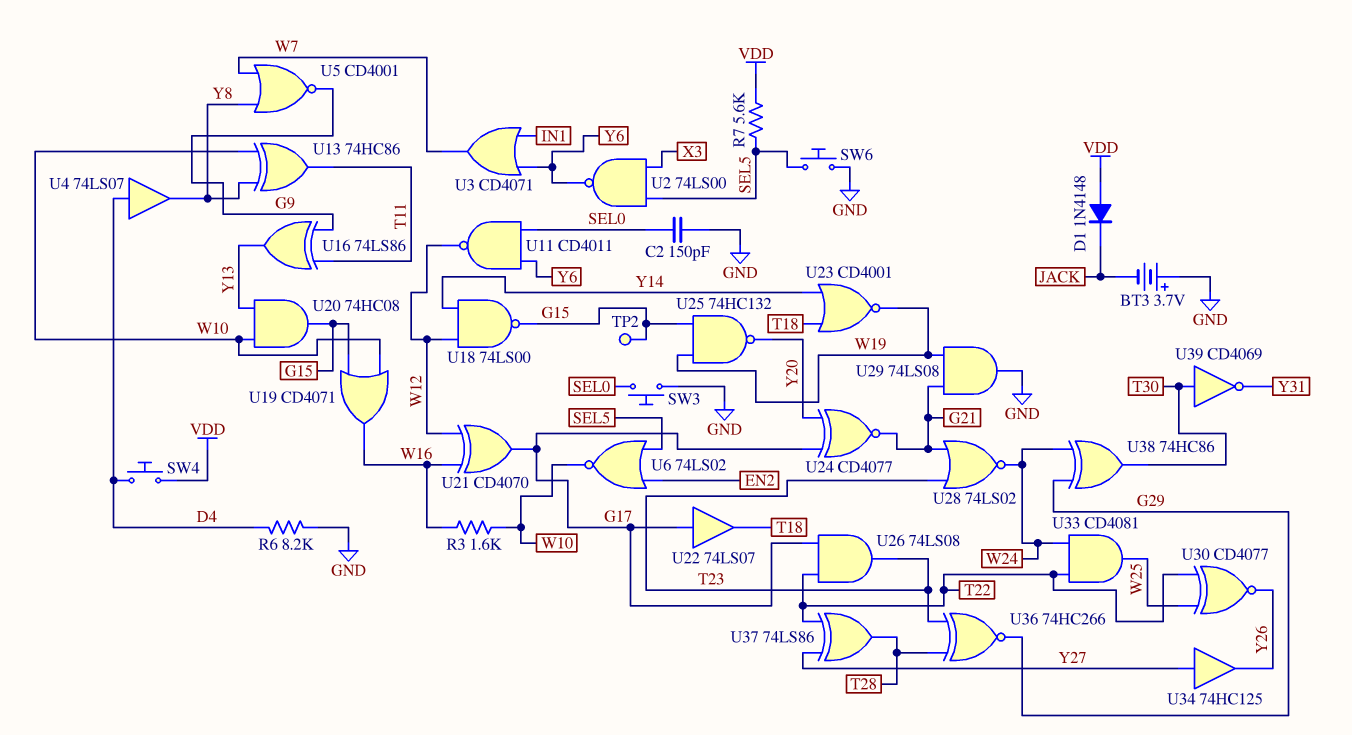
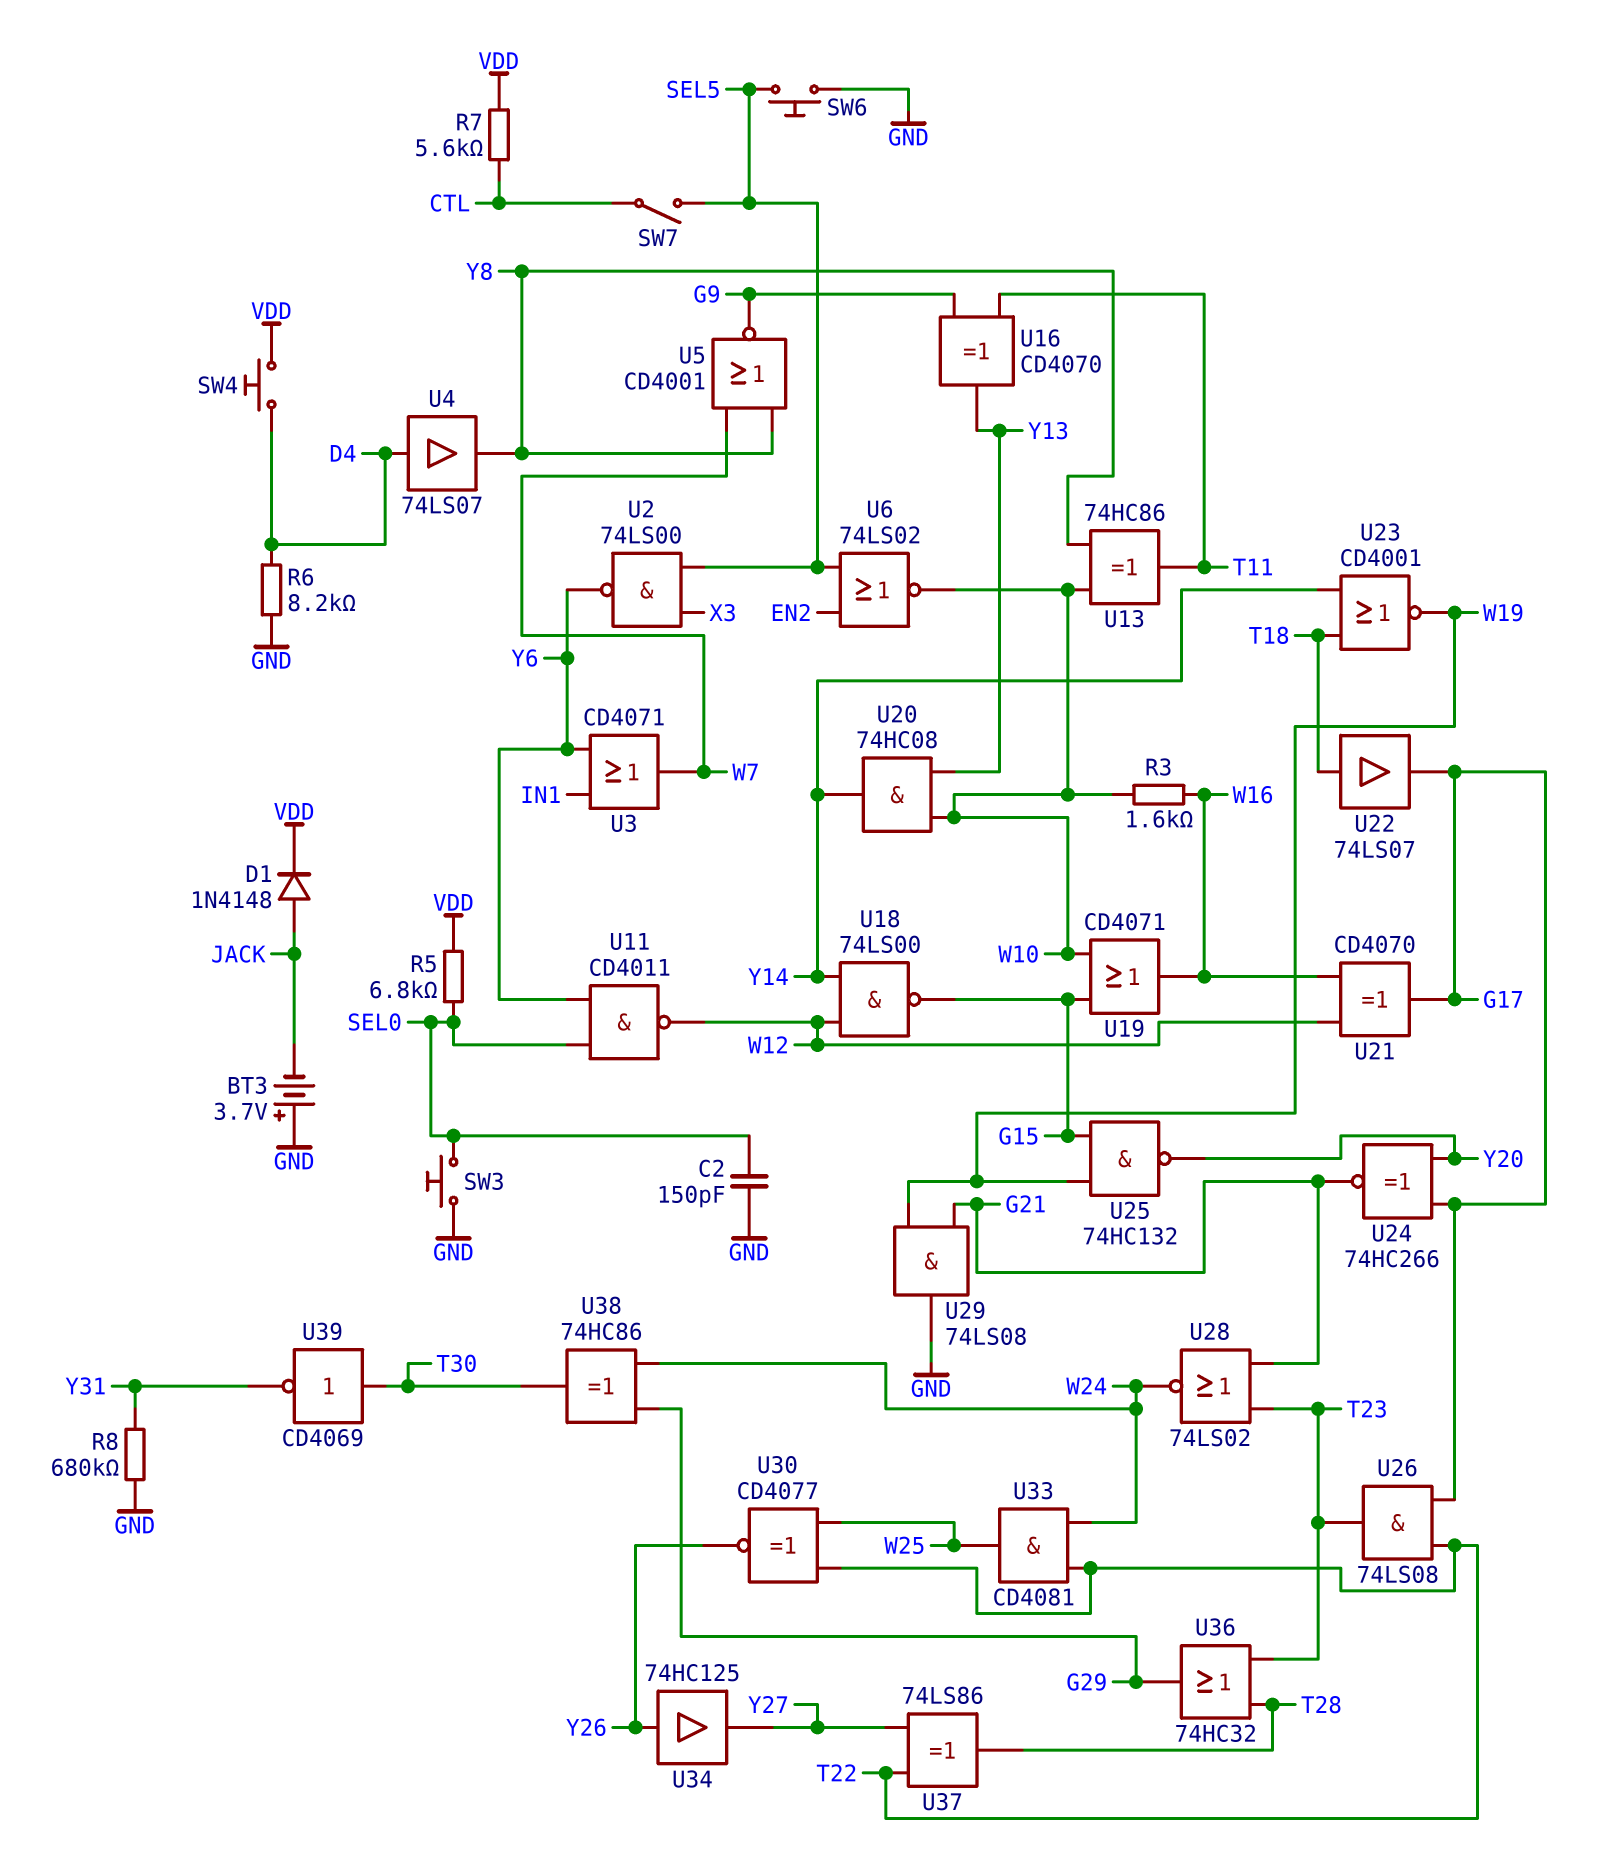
D1: diode 1N4148 (A VDD, K JACK) -> diode 1N4148 (A JACK, K VDD)
R5: none -> 6.8k (SEL0, VDD)
R7: 5.6k (SEL5, VDD) -> 5.6k (CTL, VDD)
R8: none -> 680k (GND, Y31)
SW7: none -> switch (CTL, SEL5)
TP2: test point (G15) -> none
U16: XOR 74LS86 (in G9, in T11, out Y13) -> XOR CD4070 (in G9, in T11, out Y13)
U20: AND 74HC08 (in W10, in Y13, out G15) -> AND 74HC08 (in W10, in Y13, out Y14)
U22: buffer 74LS07 (in G17, out T18) -> buffer 74LS07 (in T18, out G17)
U24: XNOR CD4077 (in G17, in Y20, out G21) -> XNOR 74HC266 (in G17, in Y20, out G21)
U34: buffer 74HC125 (in Y27, out Y26) -> buffer 74HC125 (in Y26, out Y27)
U36: XNOR 74HC266 (in T23, in T28, out G29) -> OR 74HC32 (in T23, in T28, out G29)

